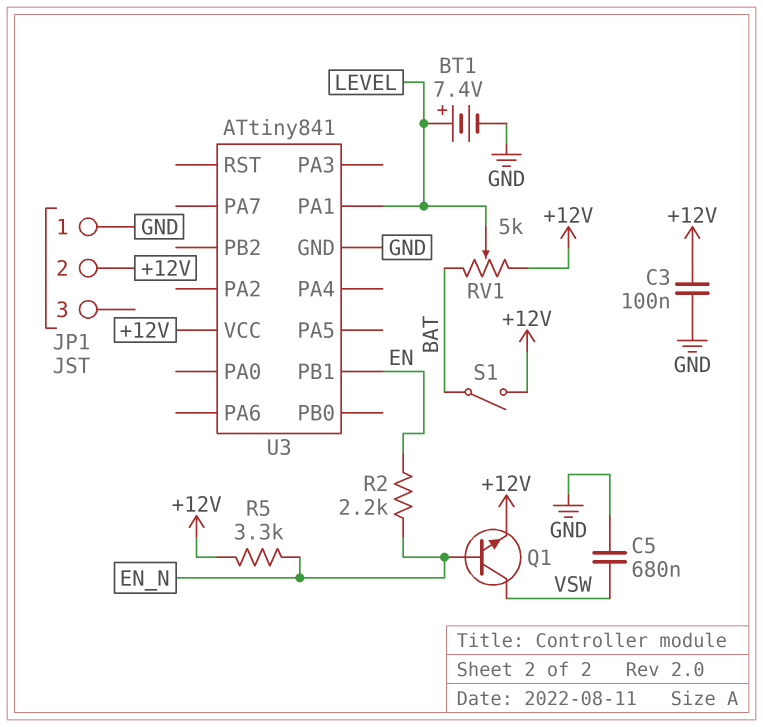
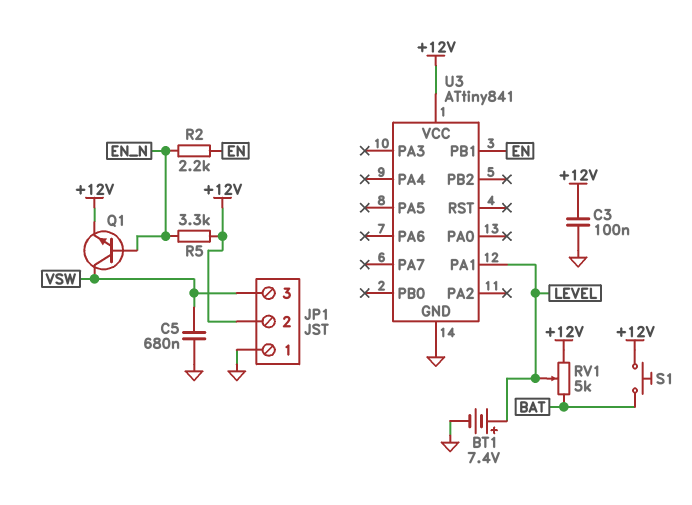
JP1 pin 3: none -> VSW
S1: switch (+12V, BAT) -> button (+12V, BAT)

